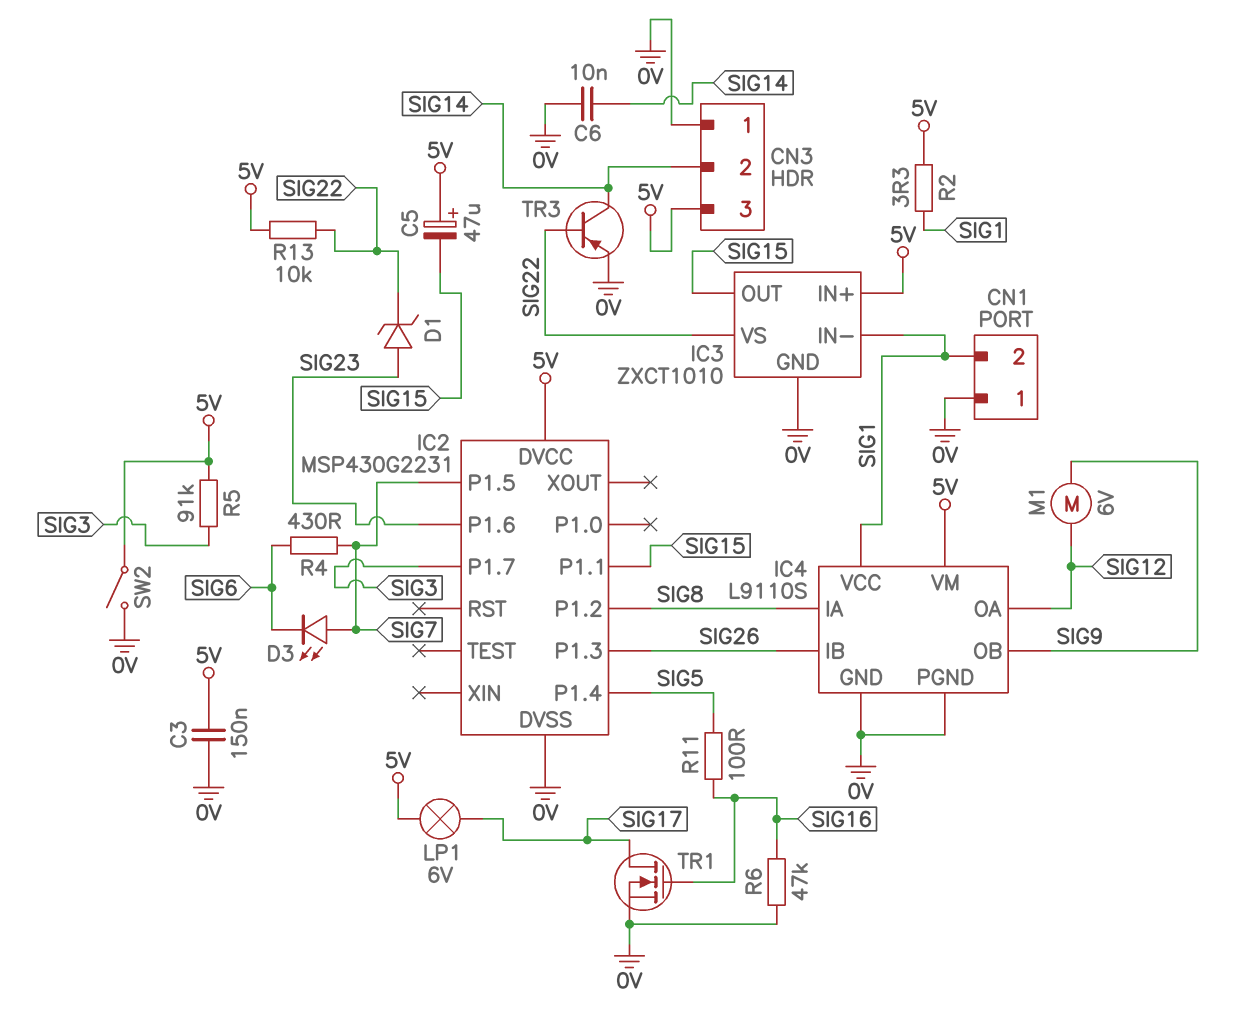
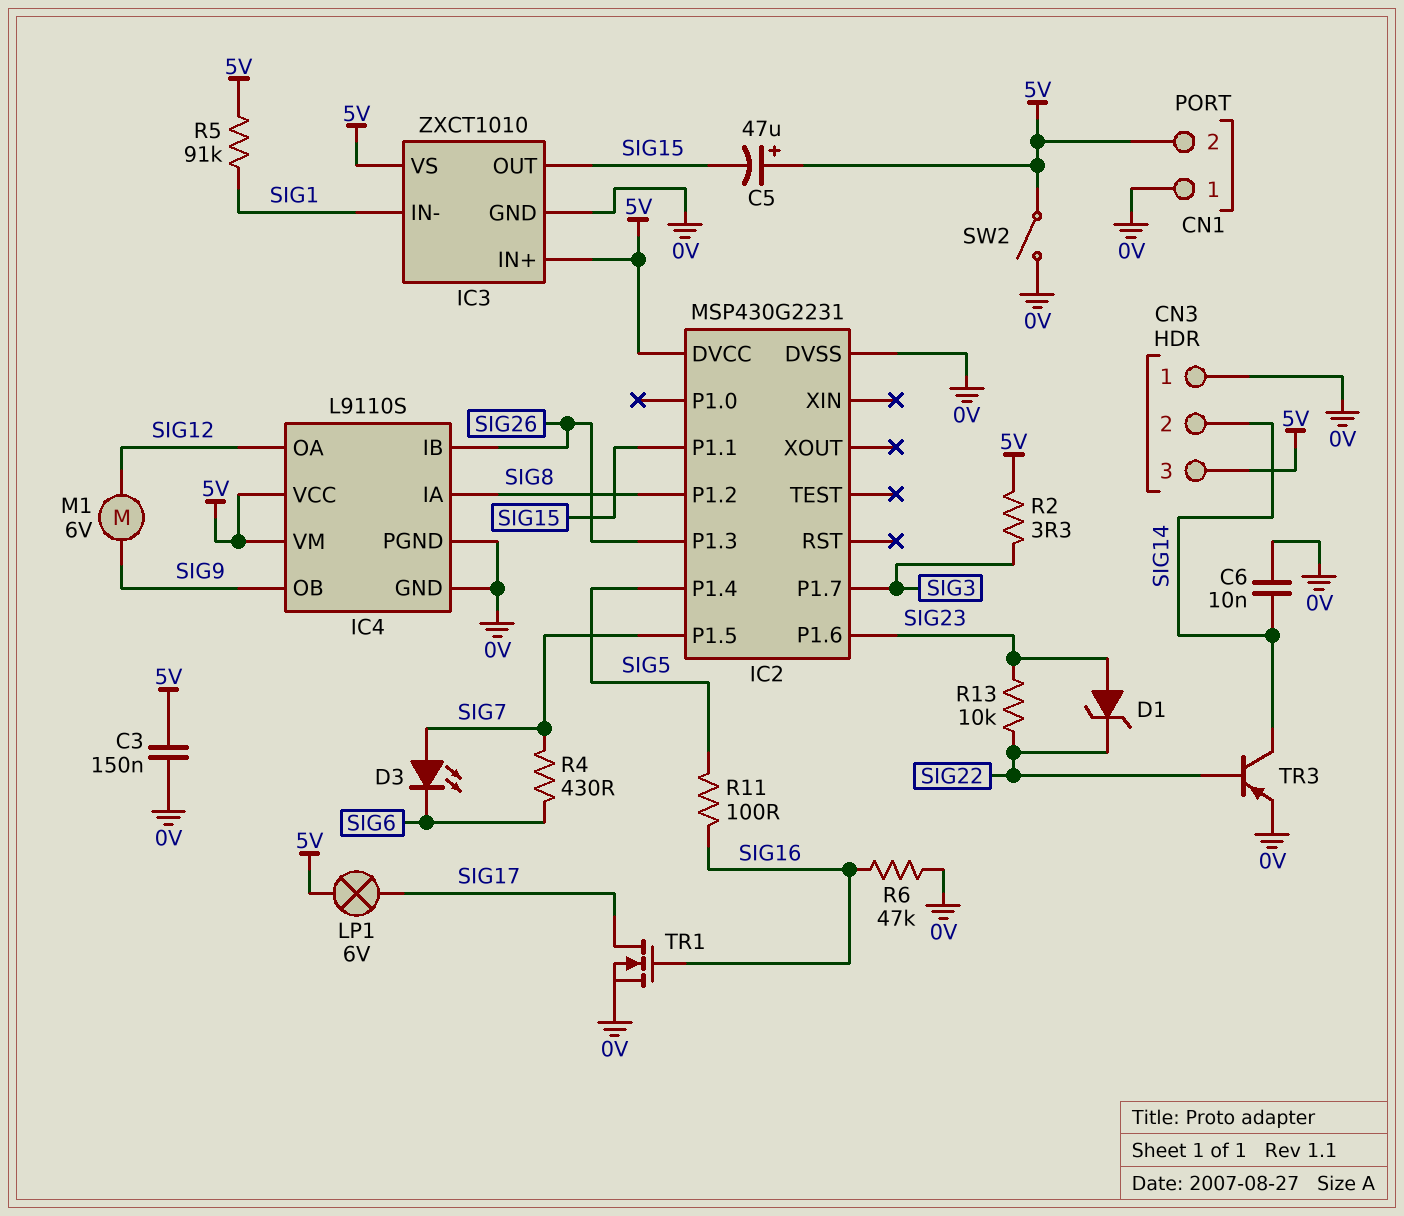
CN1 pin 2: SIG1 -> 5V
IC3 pin VS: SIG22 -> 5V
IC4 pin VCC: SIG1 -> 5V
R2: 3.3 (5V, SIG1) -> 3.3 (5V, SIG3)
R5: 91k (5V, SIG3) -> 91k (5V, SIG1)
R13: 10k (5V, SIG22) -> 10k (SIG22, SIG23)

